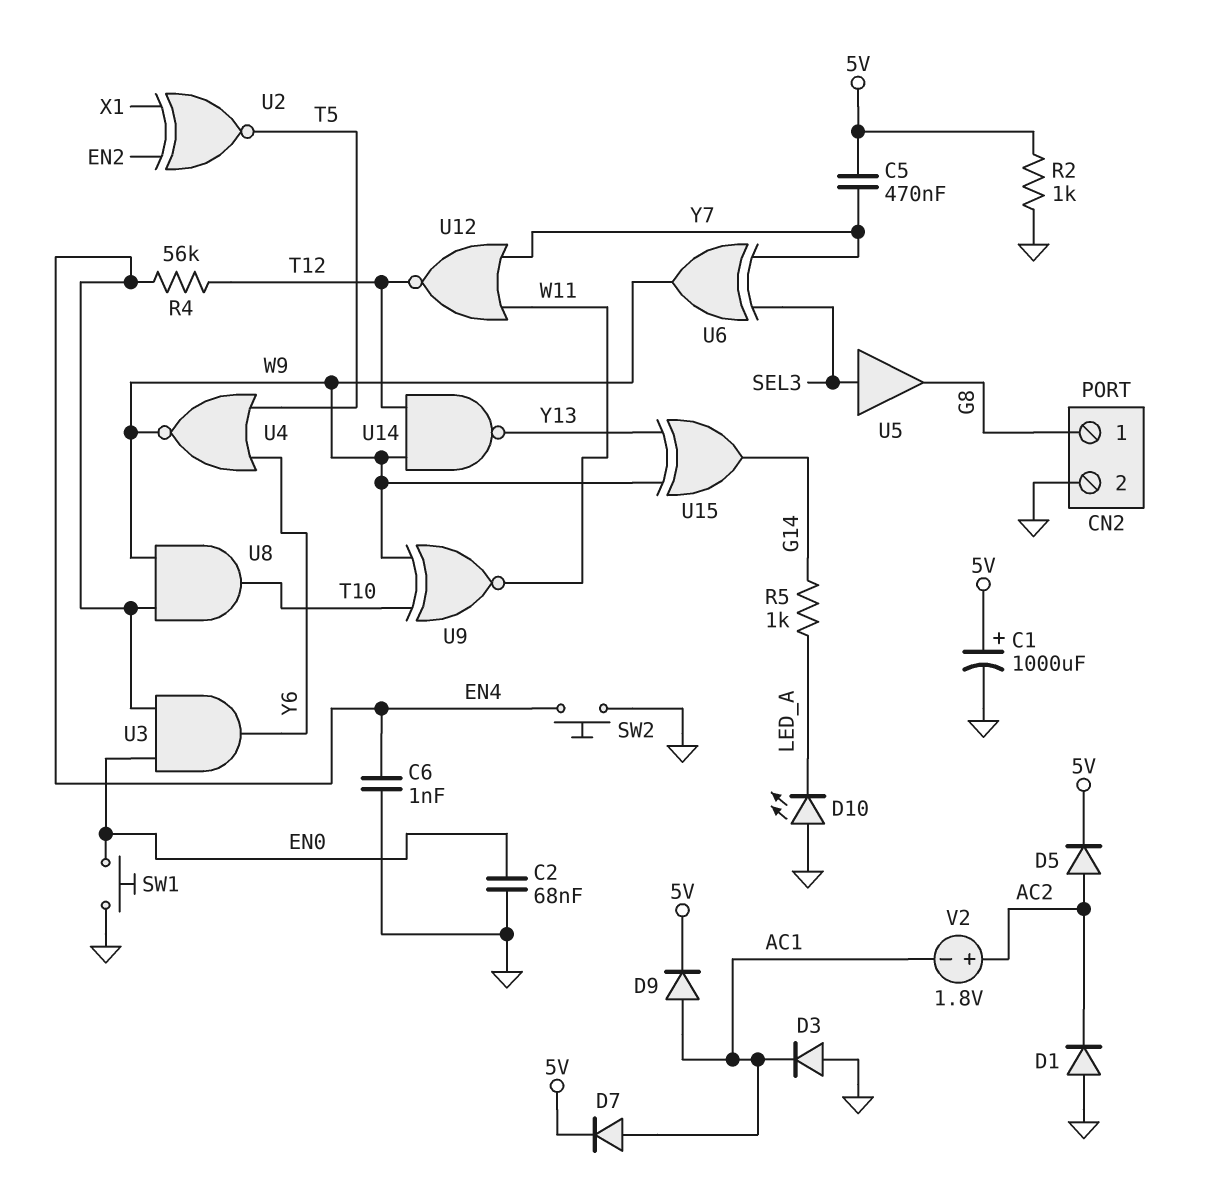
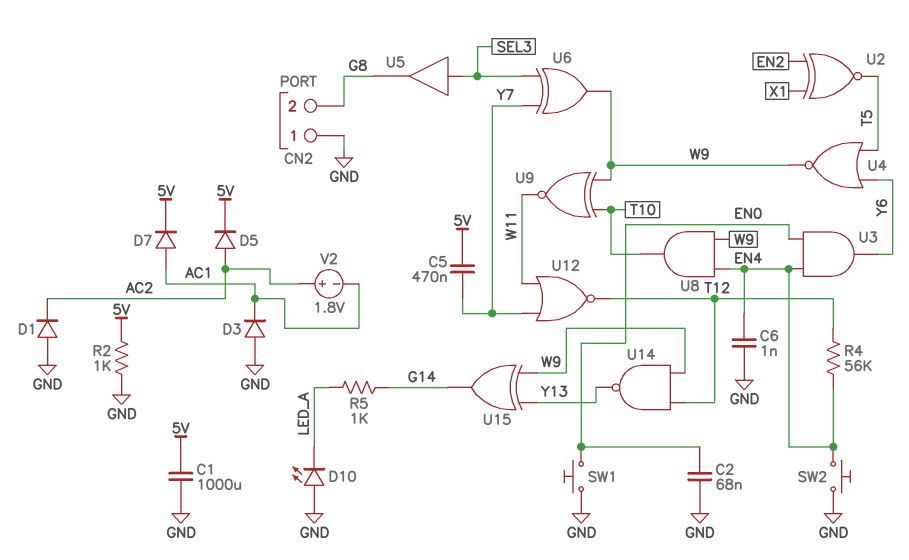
C1: 1000uF (plus 5V, minus GND) -> 1000uF (5V, GND)
CN2 pin 1: G8 -> GND
CN2 pin 2: GND -> G8
D9: diode (A AC1, K 5V) -> none

